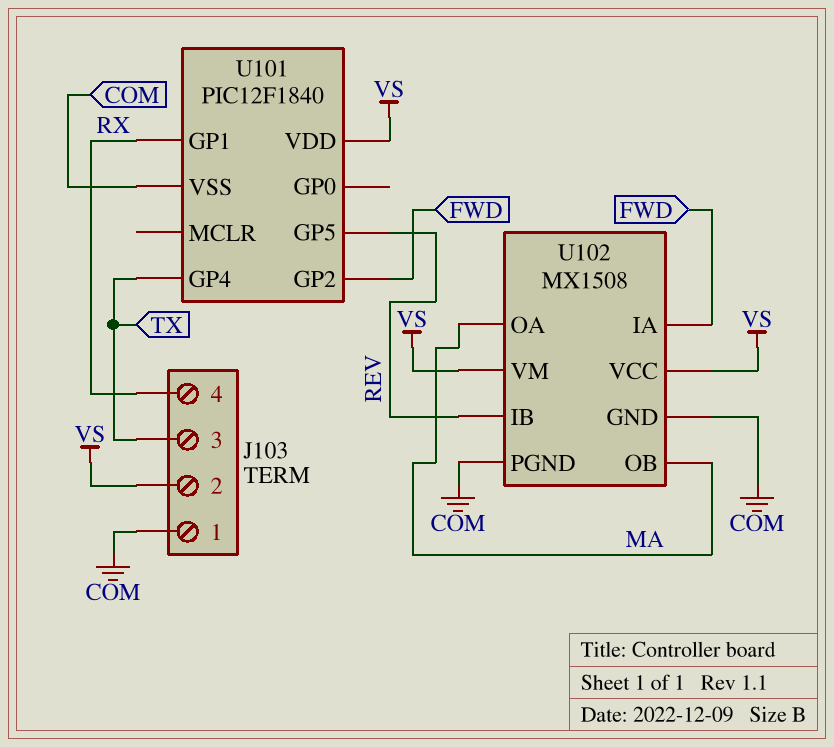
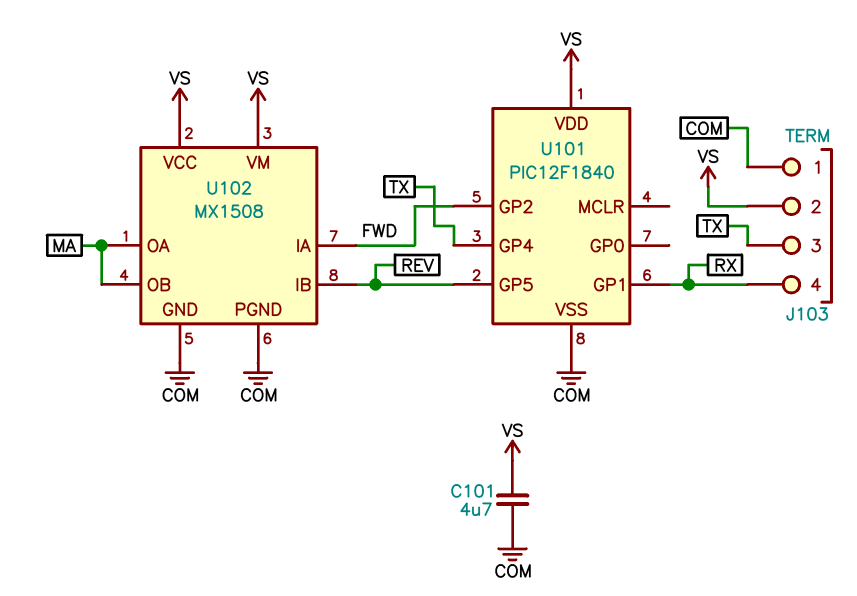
C101: none -> 4.7uF (COM, VS)

